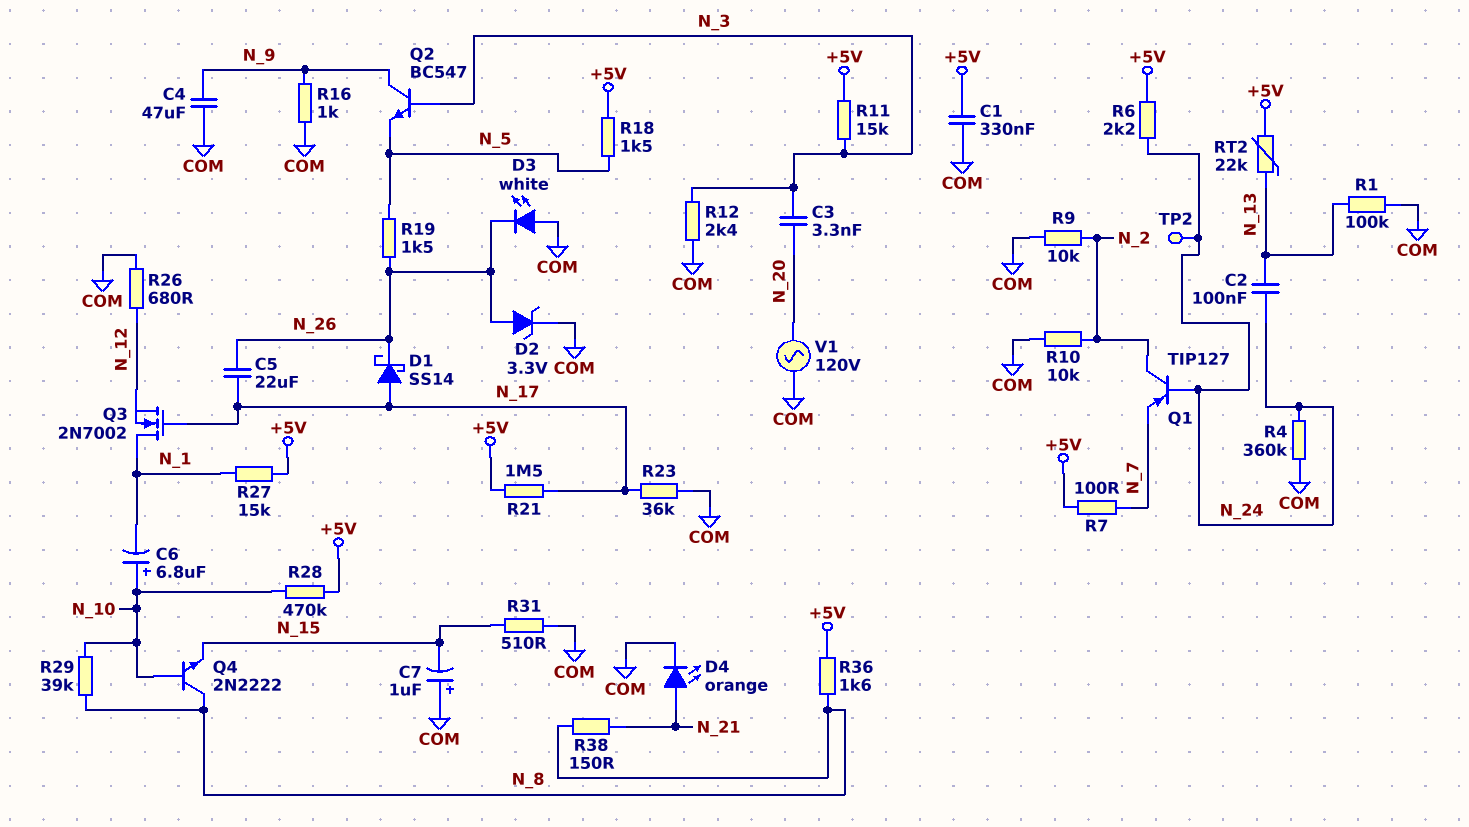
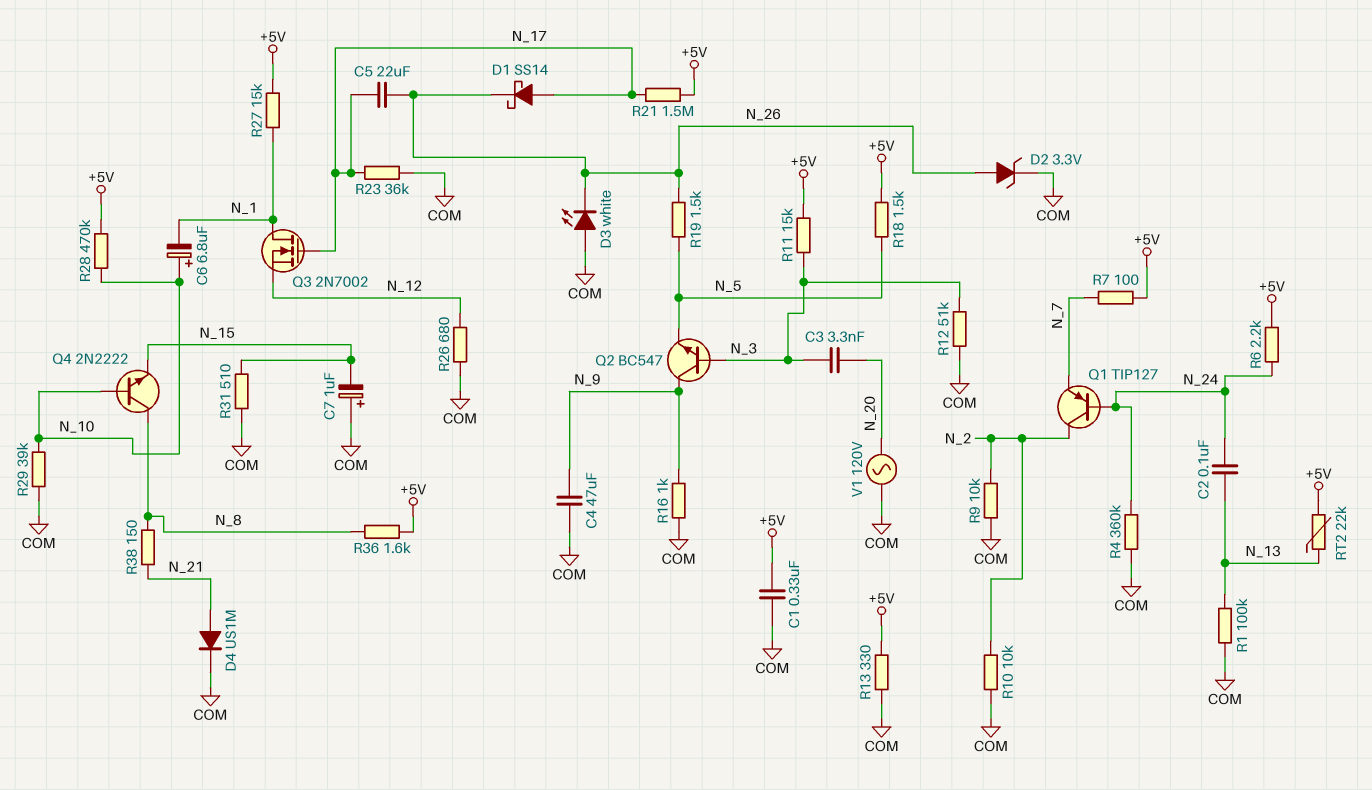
D4: LED orange (A N_21, K COM) -> diode US1M (A N_21, K COM)
R12: 2.4k (COM, N_3) -> 51k (COM, N_3)
R13: none -> 330 (+5V, COM)
R29: 39k (N_8, N_10) -> 39k (COM, N_10)
TP2: test point (N_24) -> none

